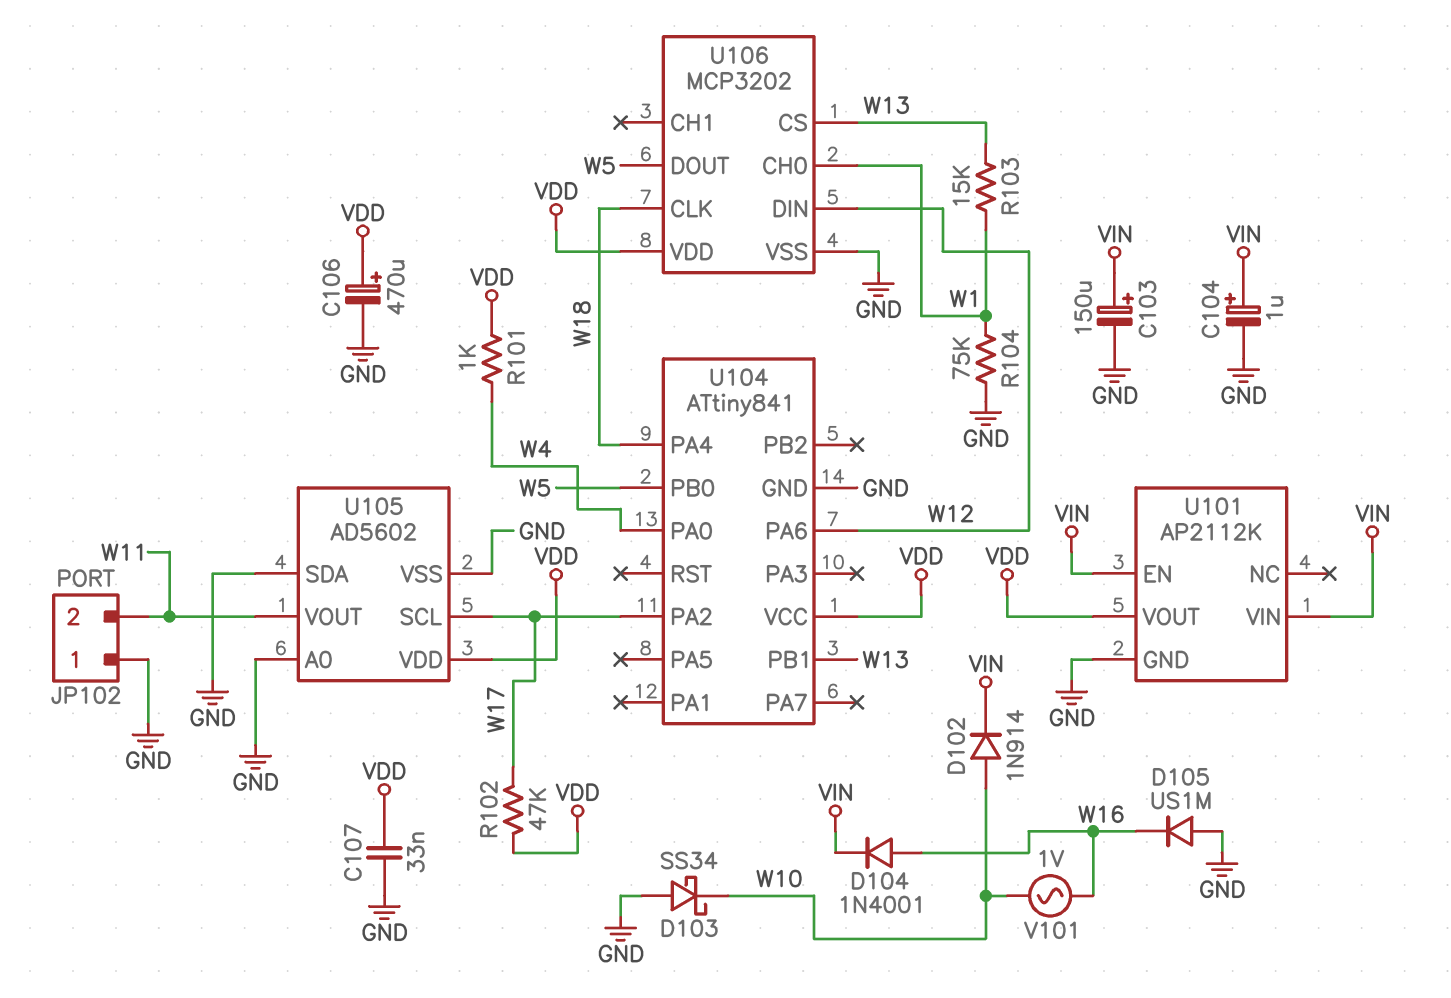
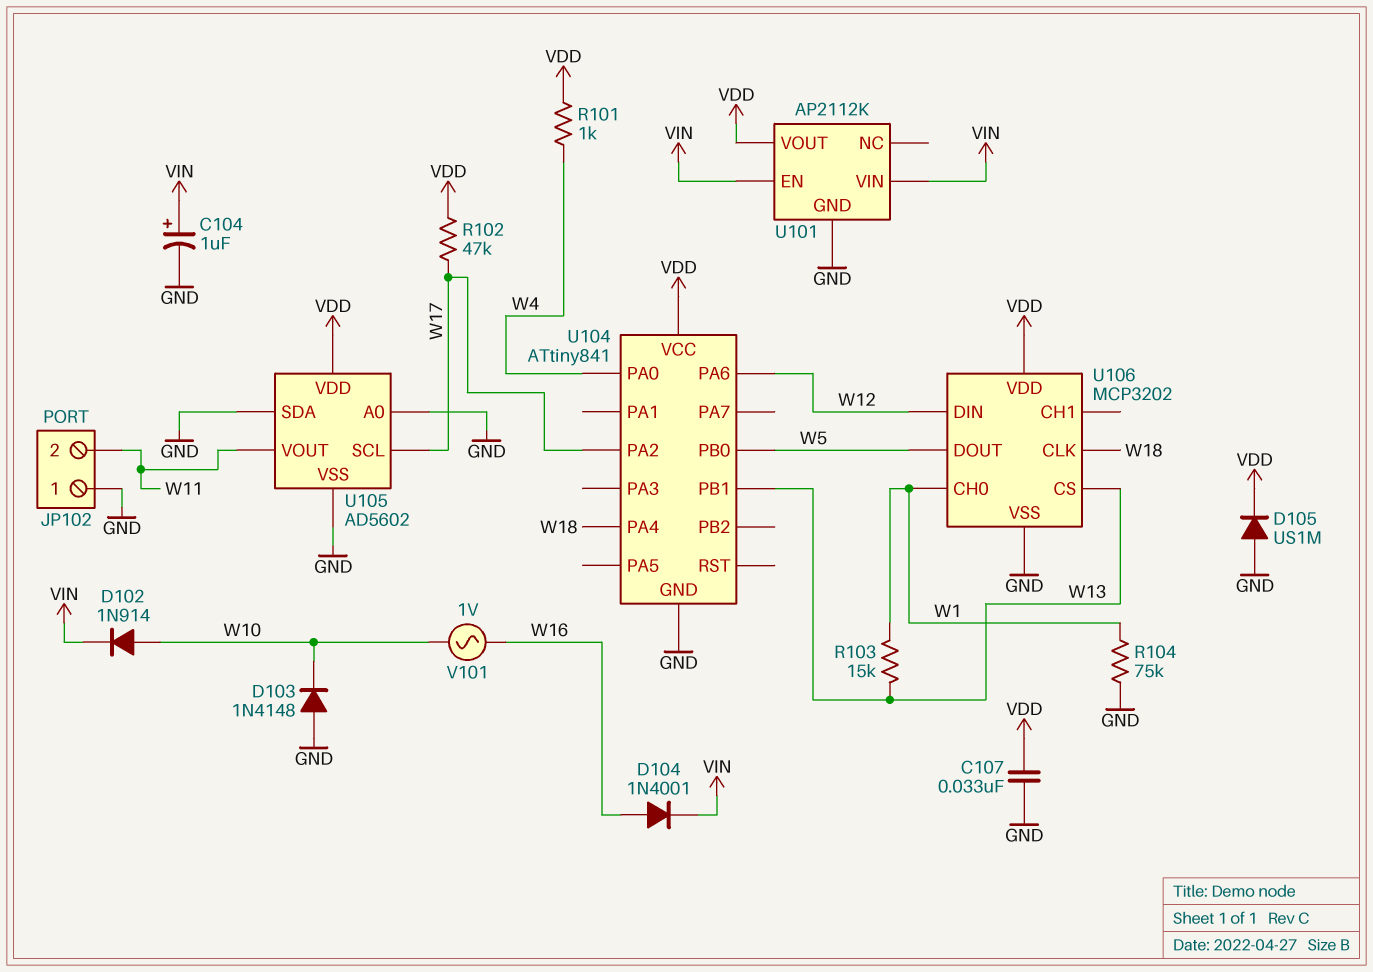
C103: 150uF (plus VIN, minus GND) -> none
C106: 470uF (plus VDD, minus GND) -> none
D103: schottky SS34 (A GND, K W10) -> diode 1N4148 (A GND, K W10)
D105: diode US1M (A GND, K W16) -> diode US1M (A GND, K VDD)

